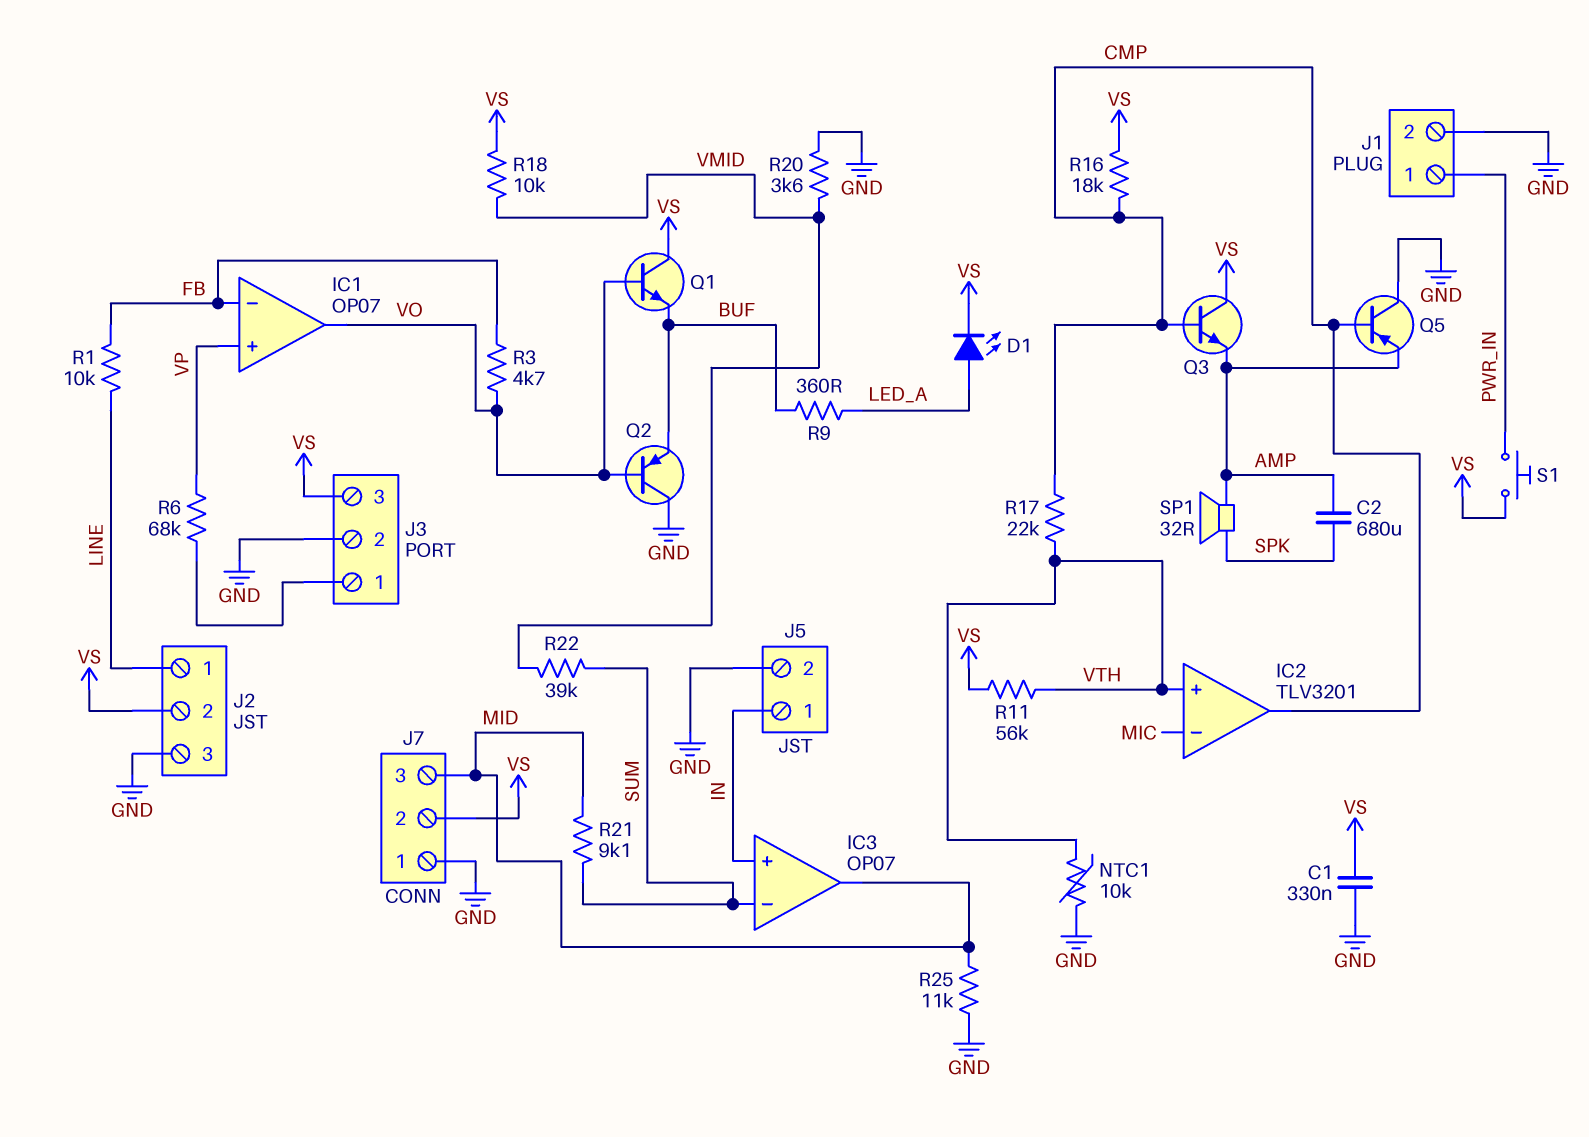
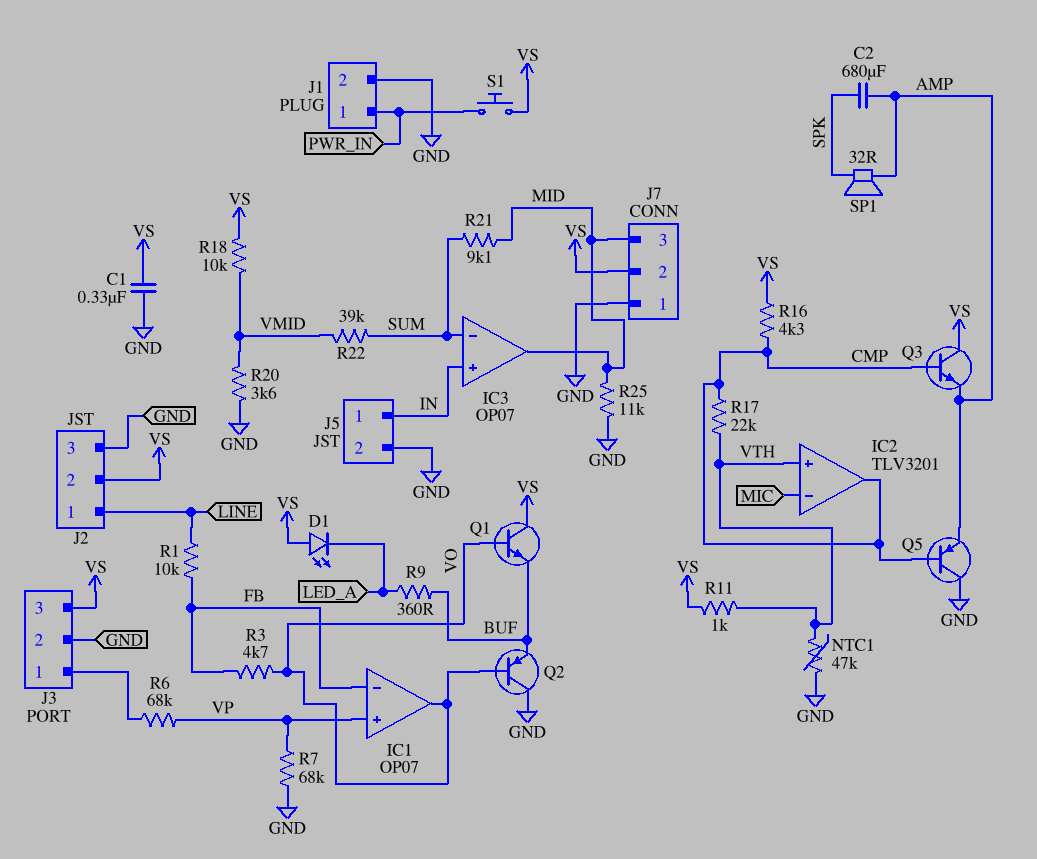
D1: LED (A LED_A, K VS) -> LED (A VS, K LED_A)
NTC1: 10k (GND, VTH) -> 47k (GND, VTH)
R7: none -> 68k (GND, VP)
R11: 56k (VS, VTH) -> 1k (VS, VTH)
R16: 18k (CMP, VS) -> 4.3k (CMP, VS)

